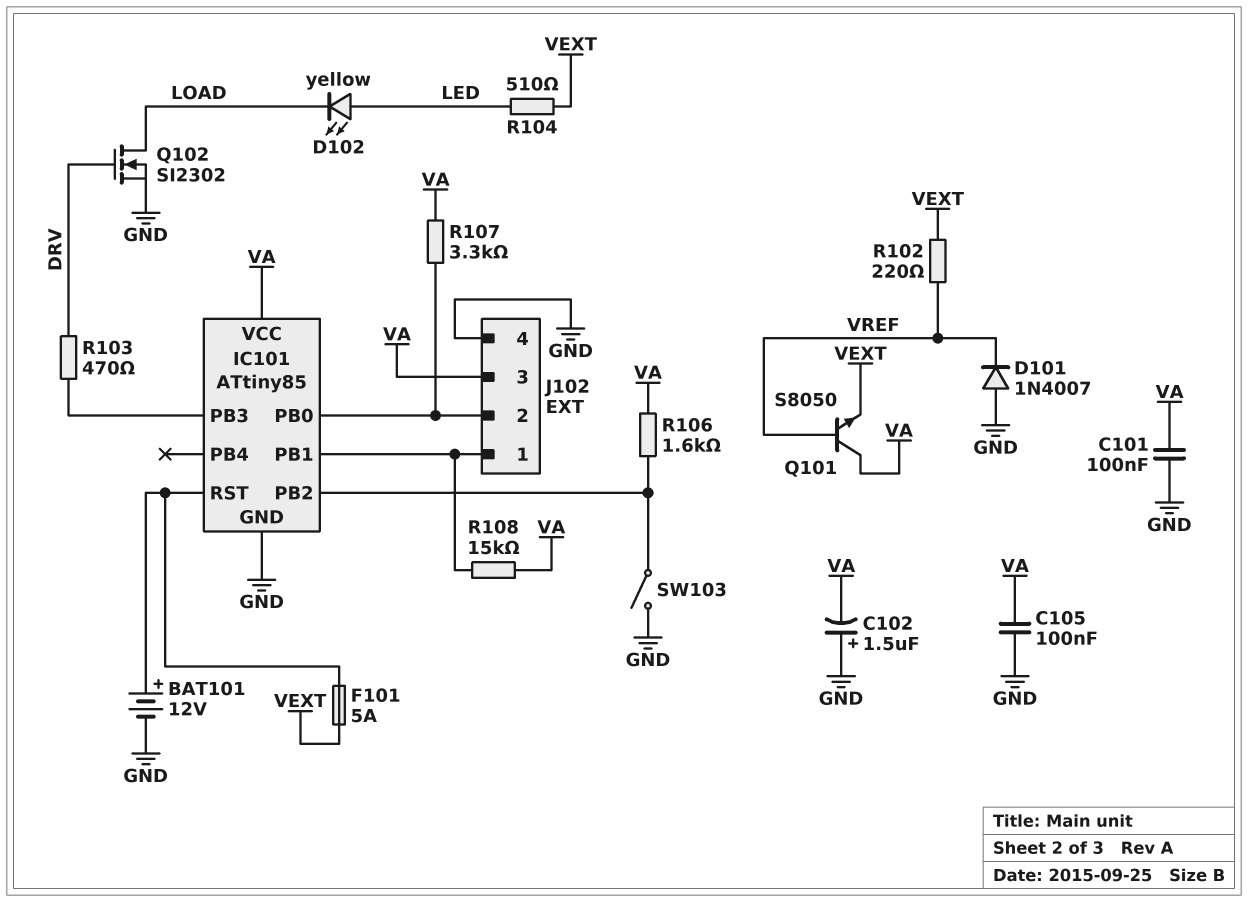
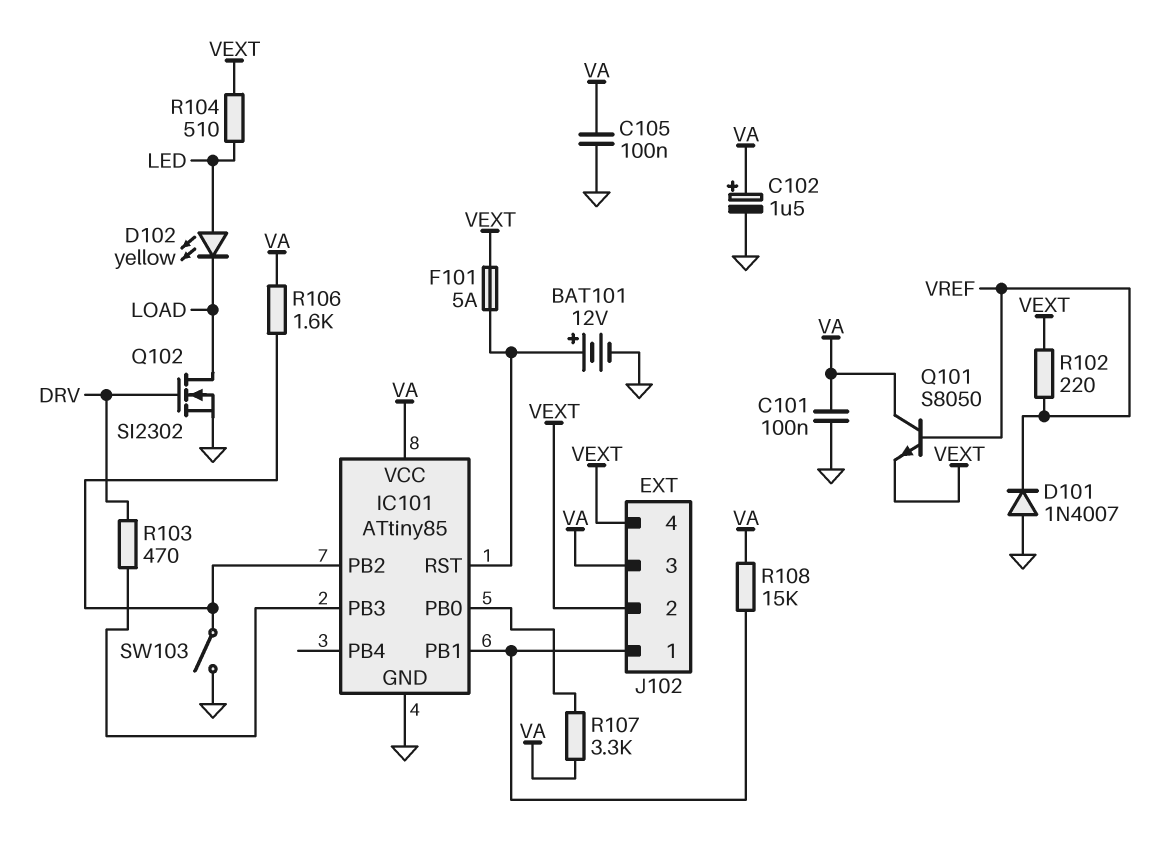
C102: 1.5uF (plus GND, minus VA) -> 1.5uF (plus VA, minus GND)
J102 pin 2: IC101/PB0 -> VEXT
J102 pin 4: GND -> VEXT

